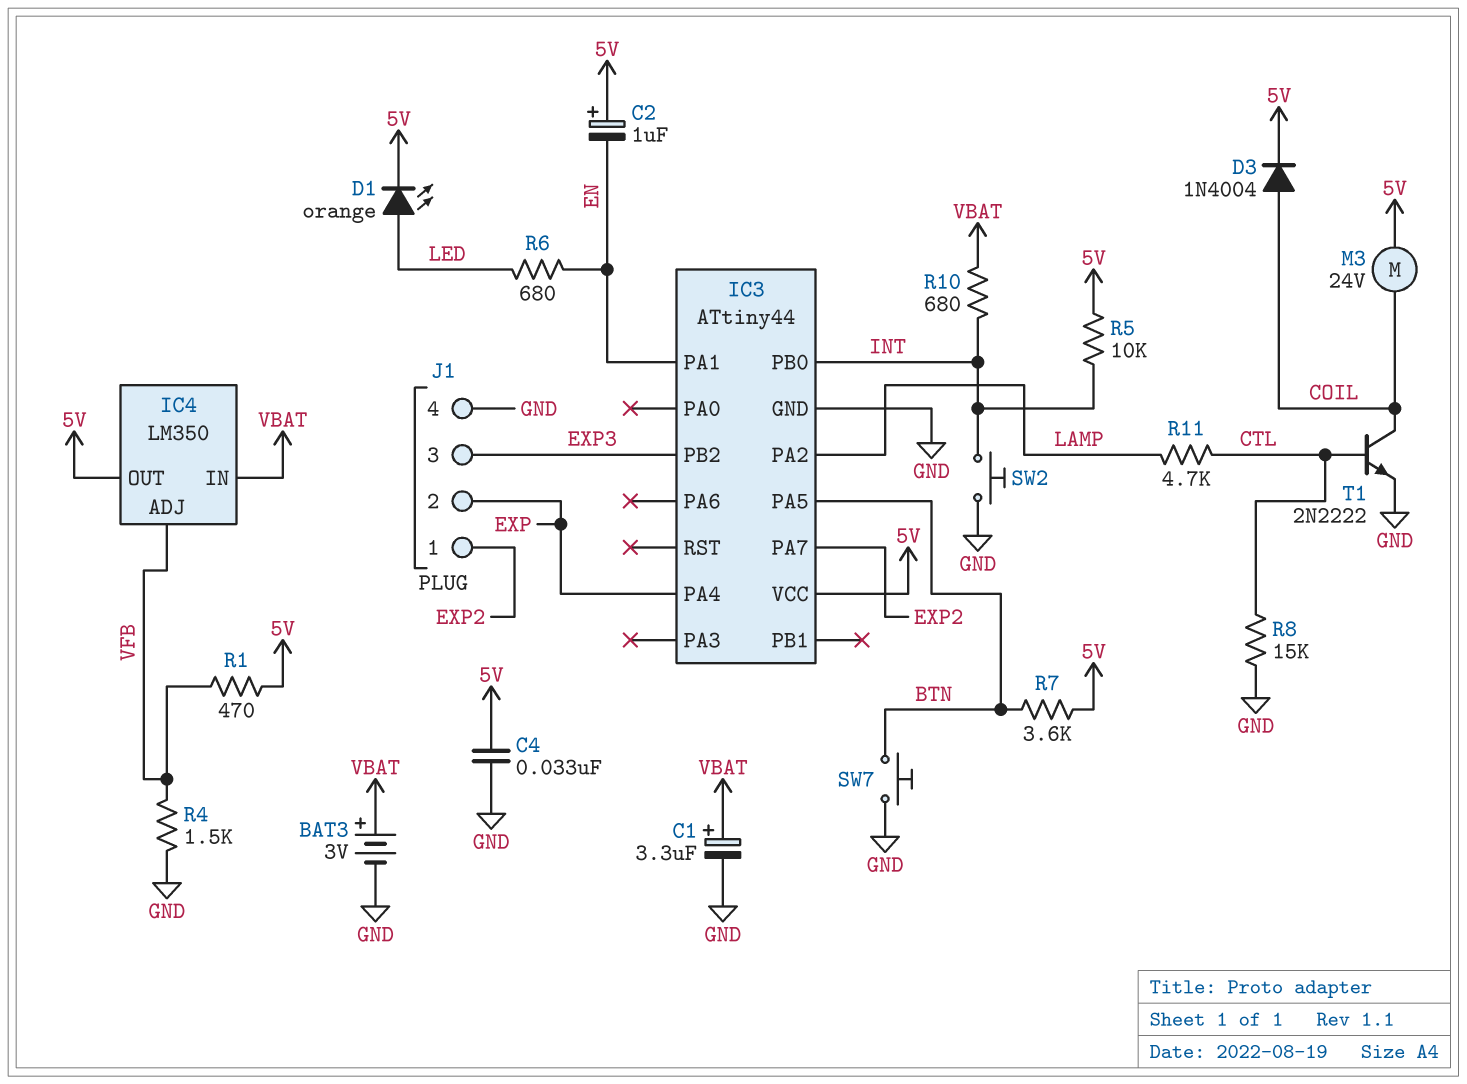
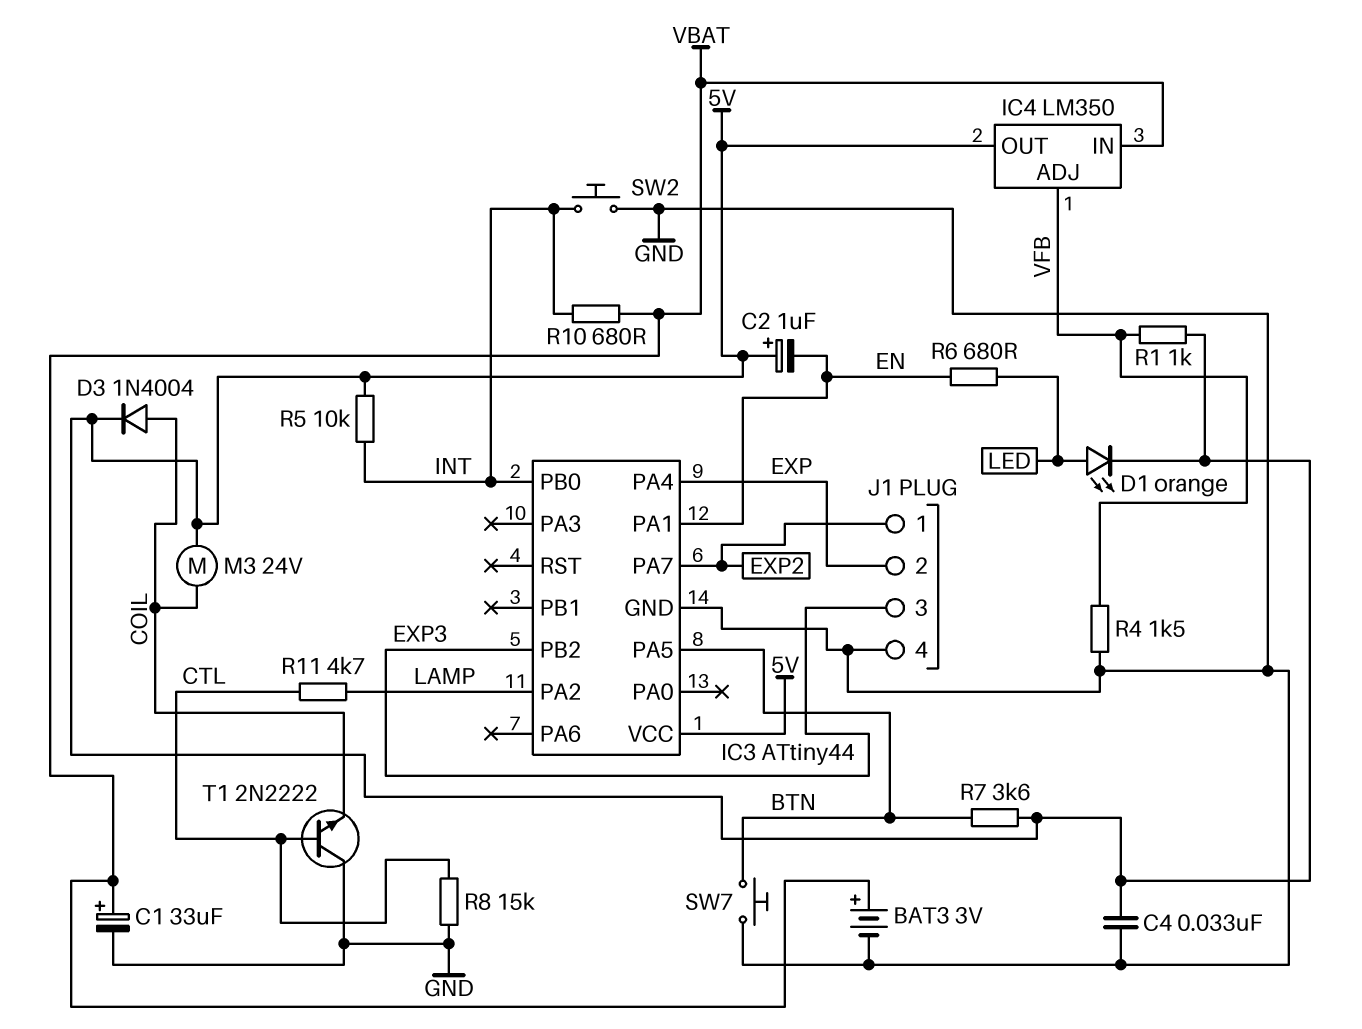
C1: 3.3uF (plus VBAT, minus GND) -> 33uF (plus VBAT, minus GND)
R1: 470 (5V, VFB) -> 1k (5V, VFB)
T1: NPN 2N2222 (B CTL, C COIL, E GND) -> NPN 2N2222 (B CTL, C GND, E COIL)

